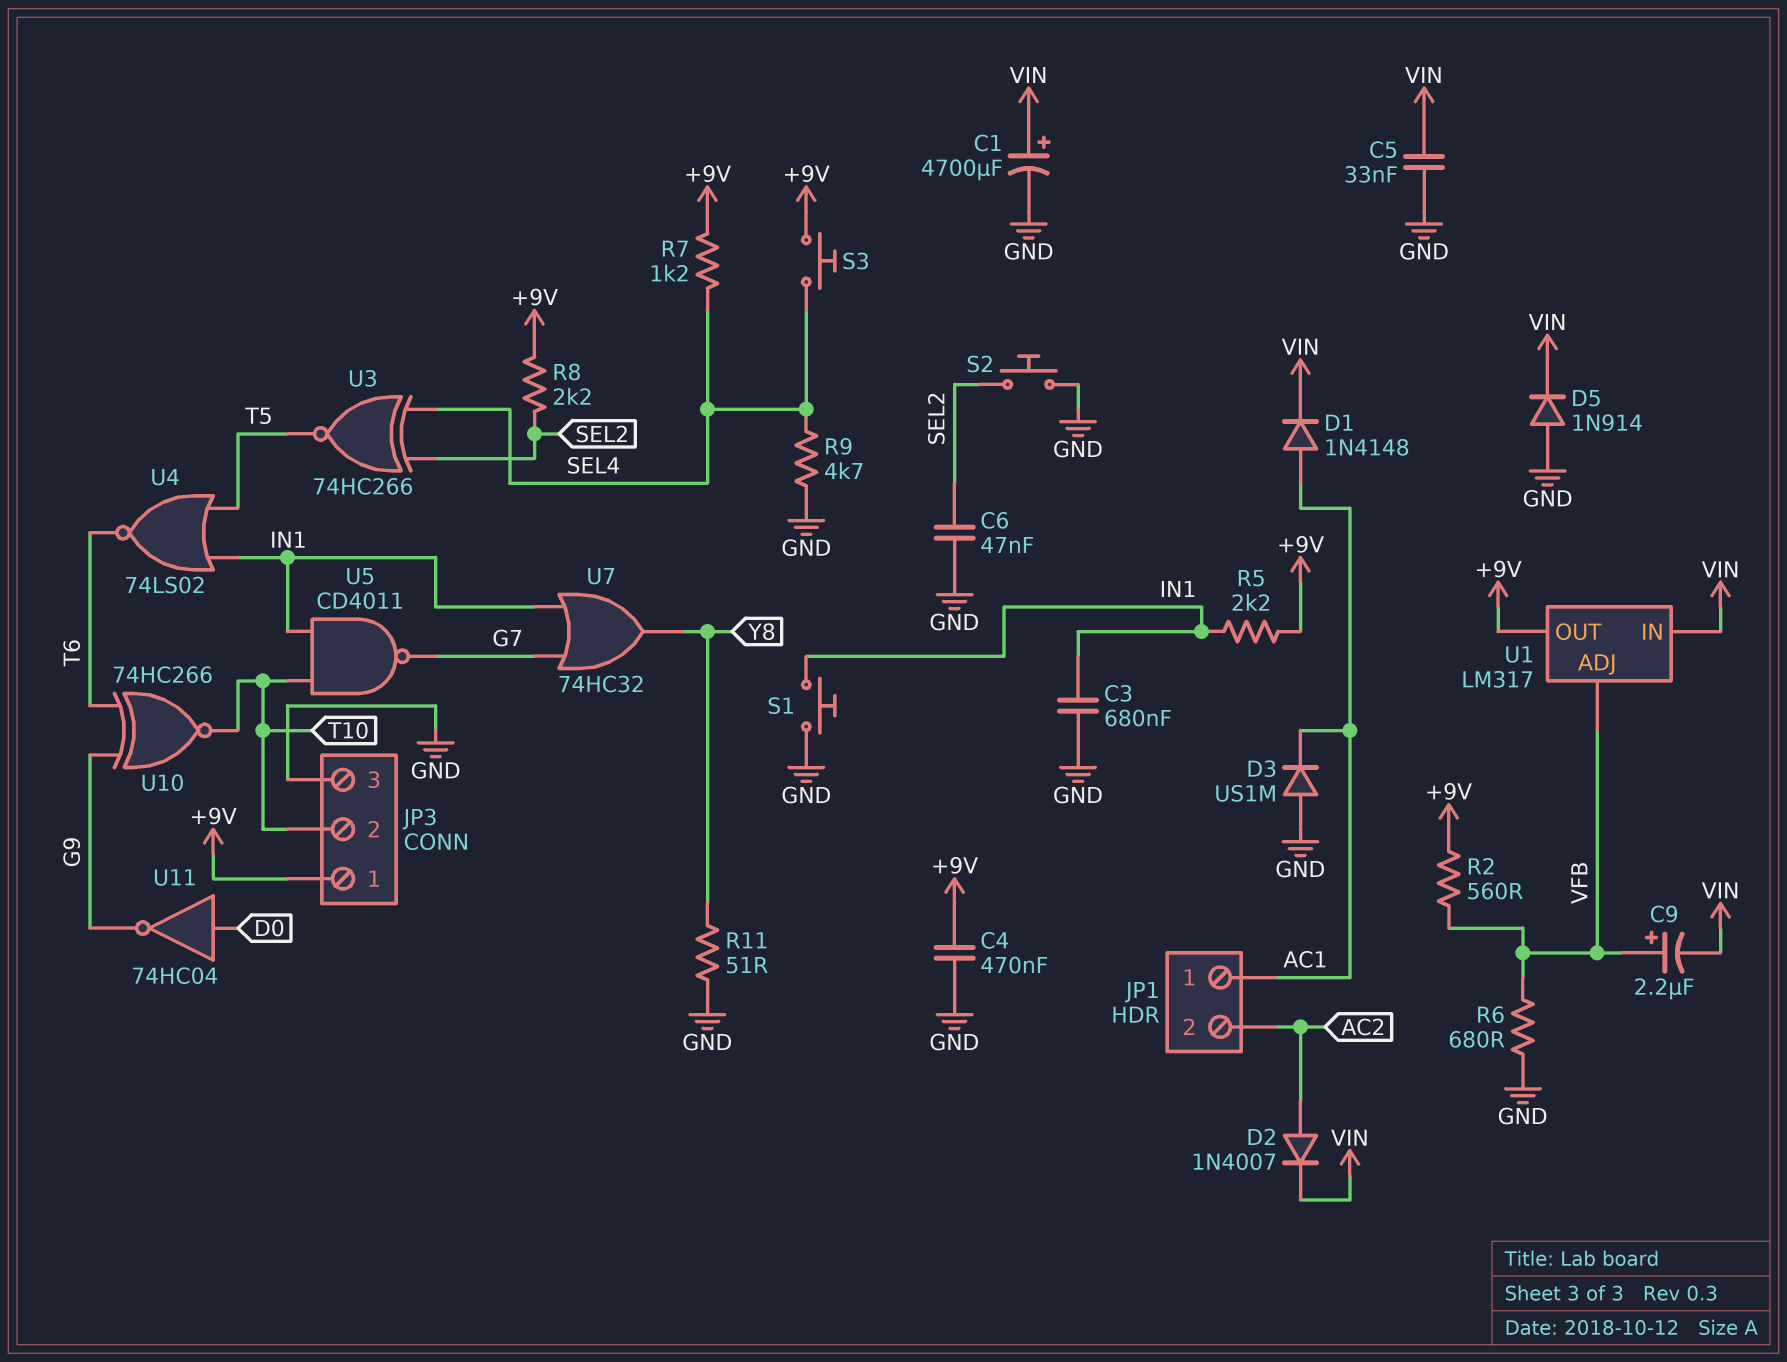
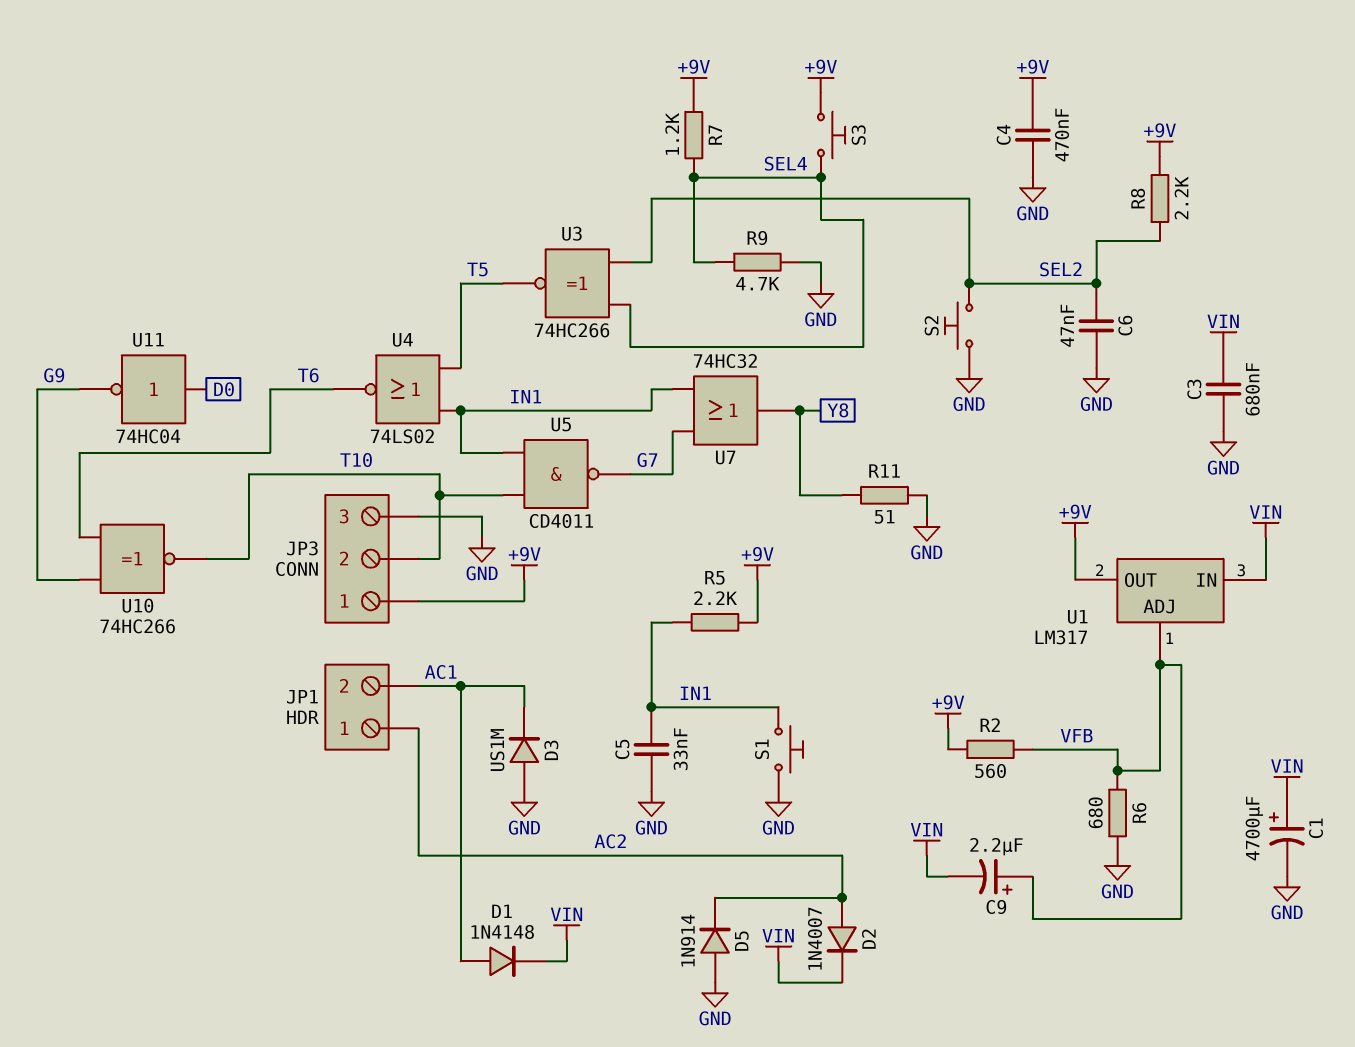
C3: 680nF (GND, IN1) -> 680nF (GND, VIN)
C5: 33nF (GND, VIN) -> 33nF (GND, IN1)
D5: diode 1N914 (A GND, K VIN) -> diode 1N914 (A GND, K AC2)
JP1 pin 1: AC1 -> AC2
JP1 pin 2: AC2 -> AC1

